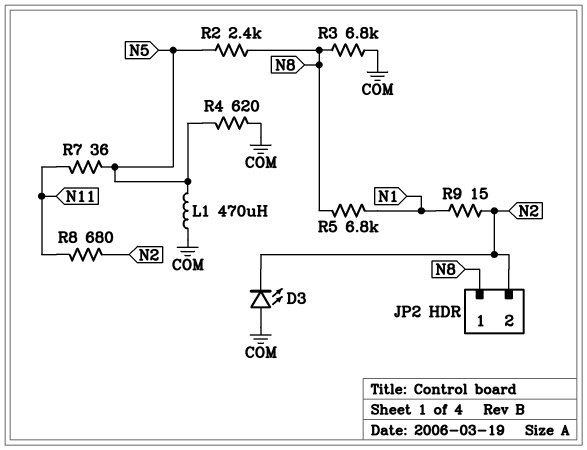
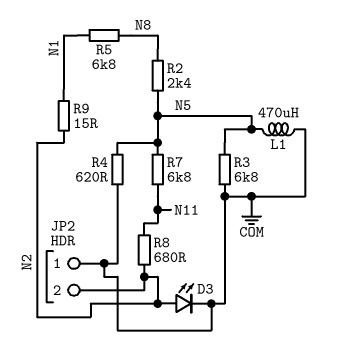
D3: LED (A COM, K N2) -> LED (A N2, K COM)
JP2 pin 1: N8 -> COM
R3: 6.8k (COM, N8) -> 6.8k (COM, N5)
R7: 36 (N5, N11) -> 6.8k (N5, N11)

